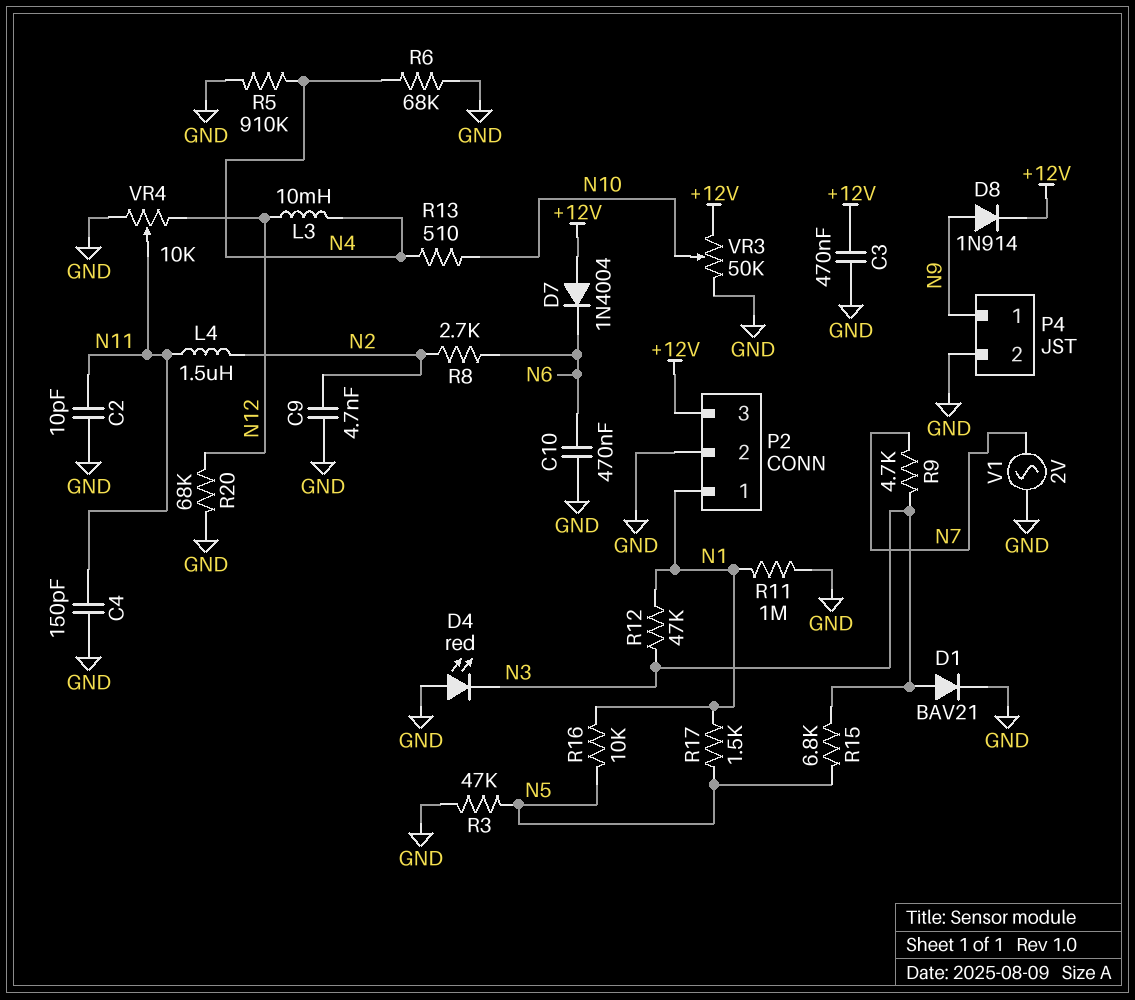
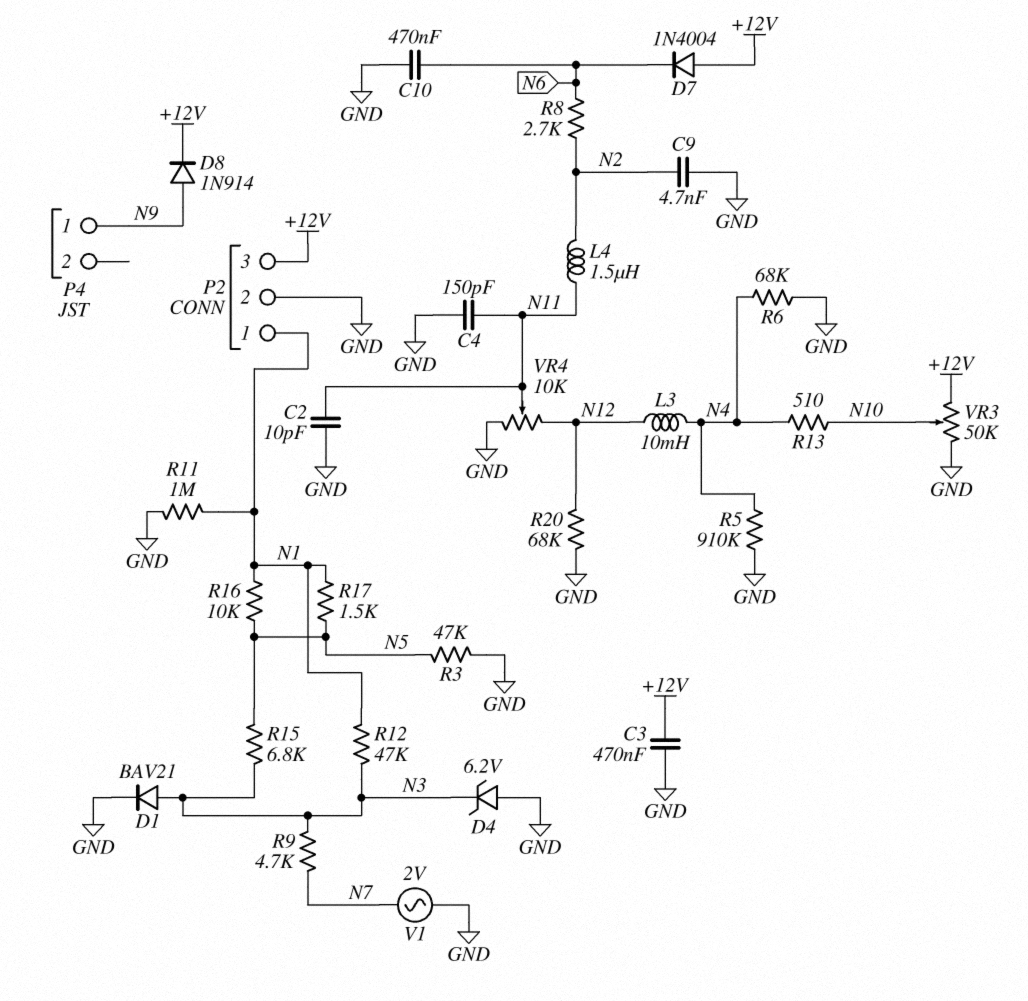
D4: LED red (A GND, K N3) -> zener 6.2V (A GND, K N3)
P4 pin 2: GND -> none

